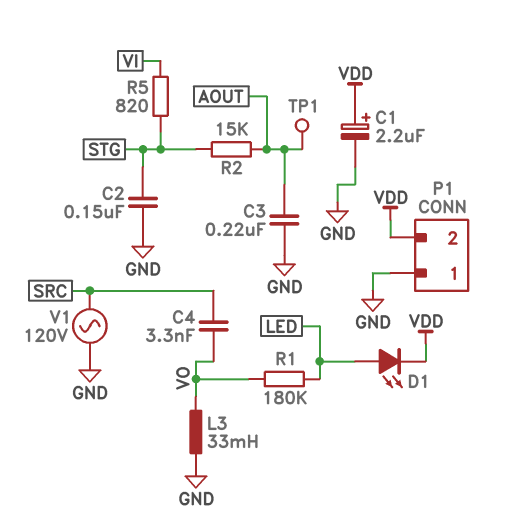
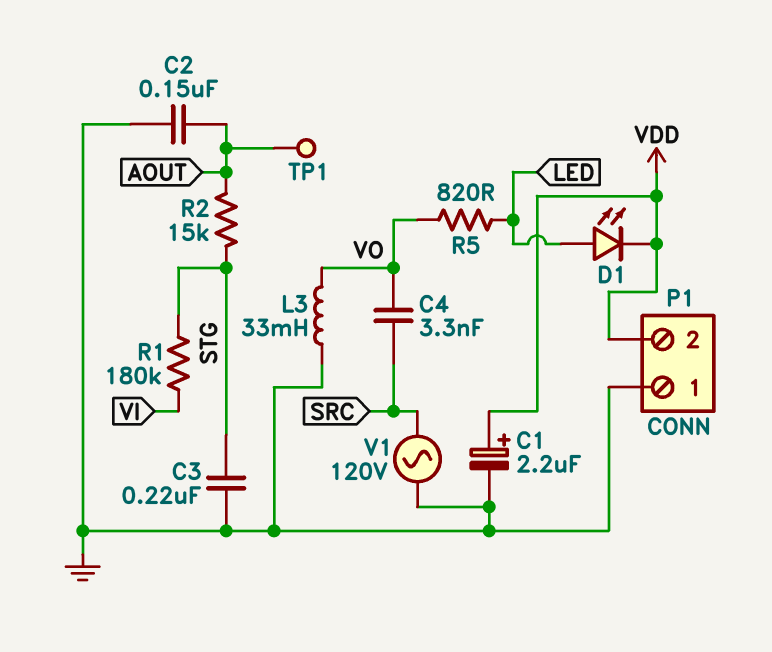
C2: 150nF (GND, STG) -> 150nF (AOUT, GND)
C3: 220nF (AOUT, GND) -> 220nF (GND, STG)
R1: 180k (LED, VO) -> 180k (STG, VI)
R5: 820 (STG, VI) -> 820 (LED, VO)

